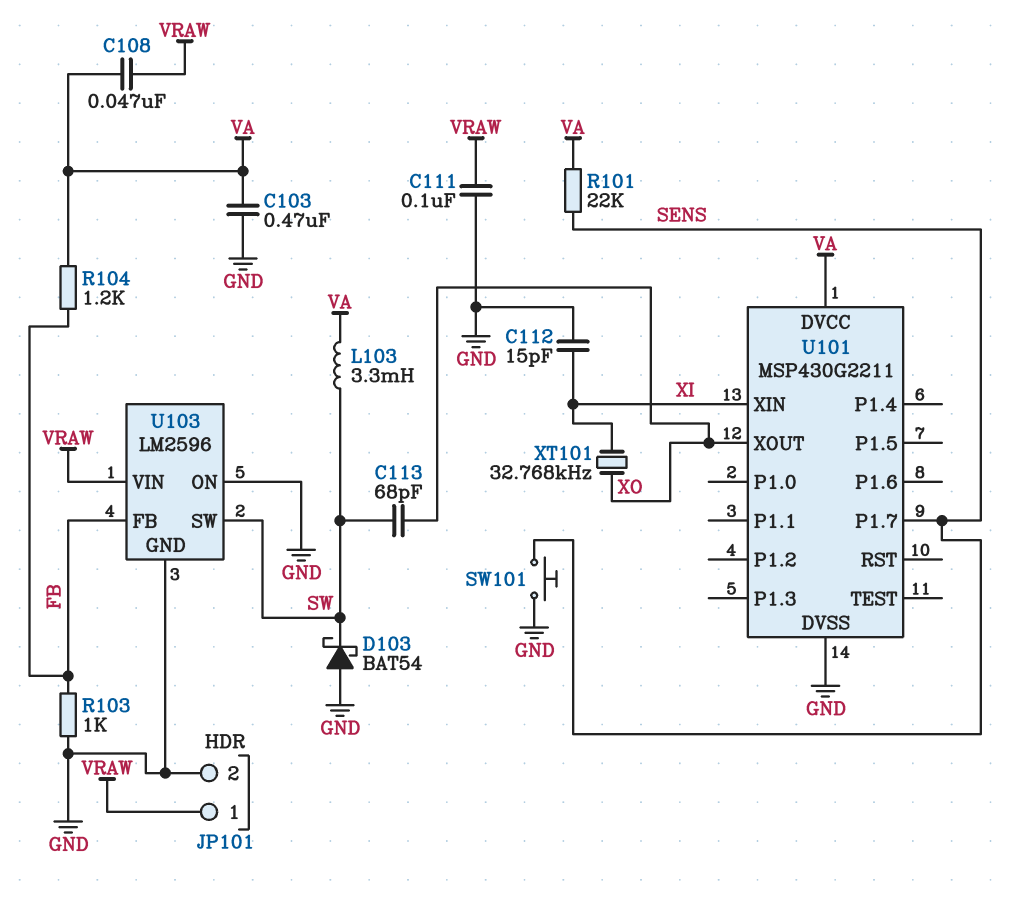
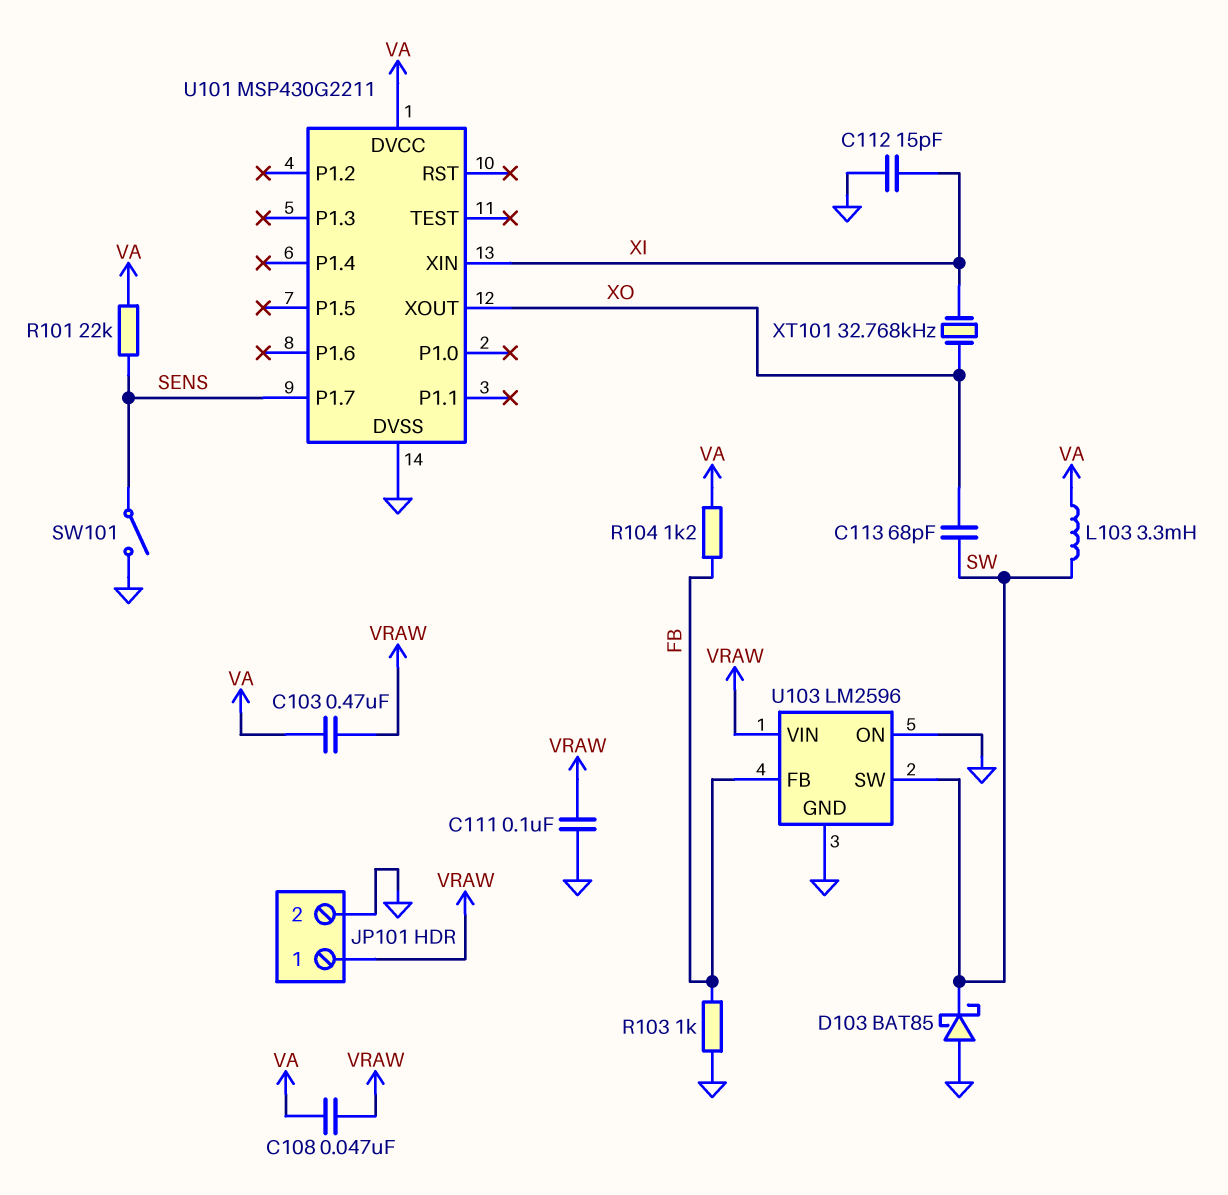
C103: 470nF (GND, VA) -> 470nF (VA, VRAW)
D103: schottky BAT54 (A GND, K SW) -> schottky BAT85 (A GND, K SW)
SW101: button (GND, SENS) -> switch (GND, SENS)

